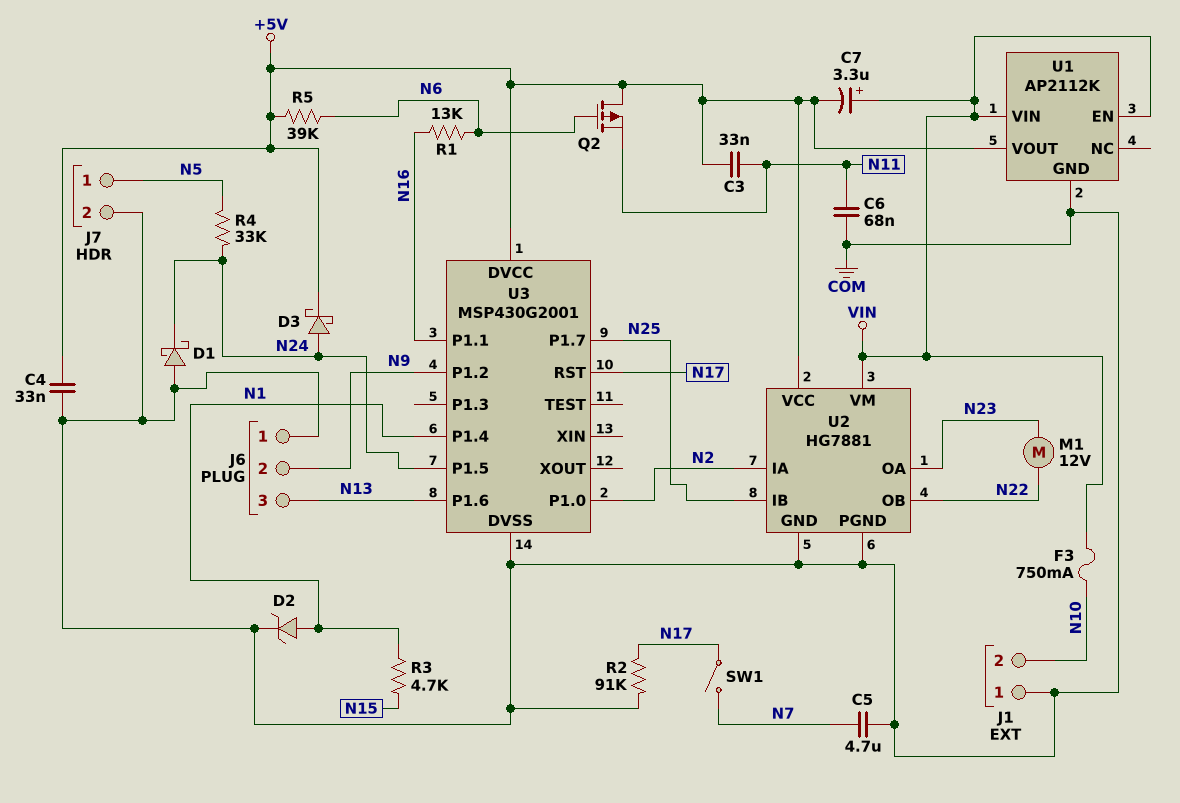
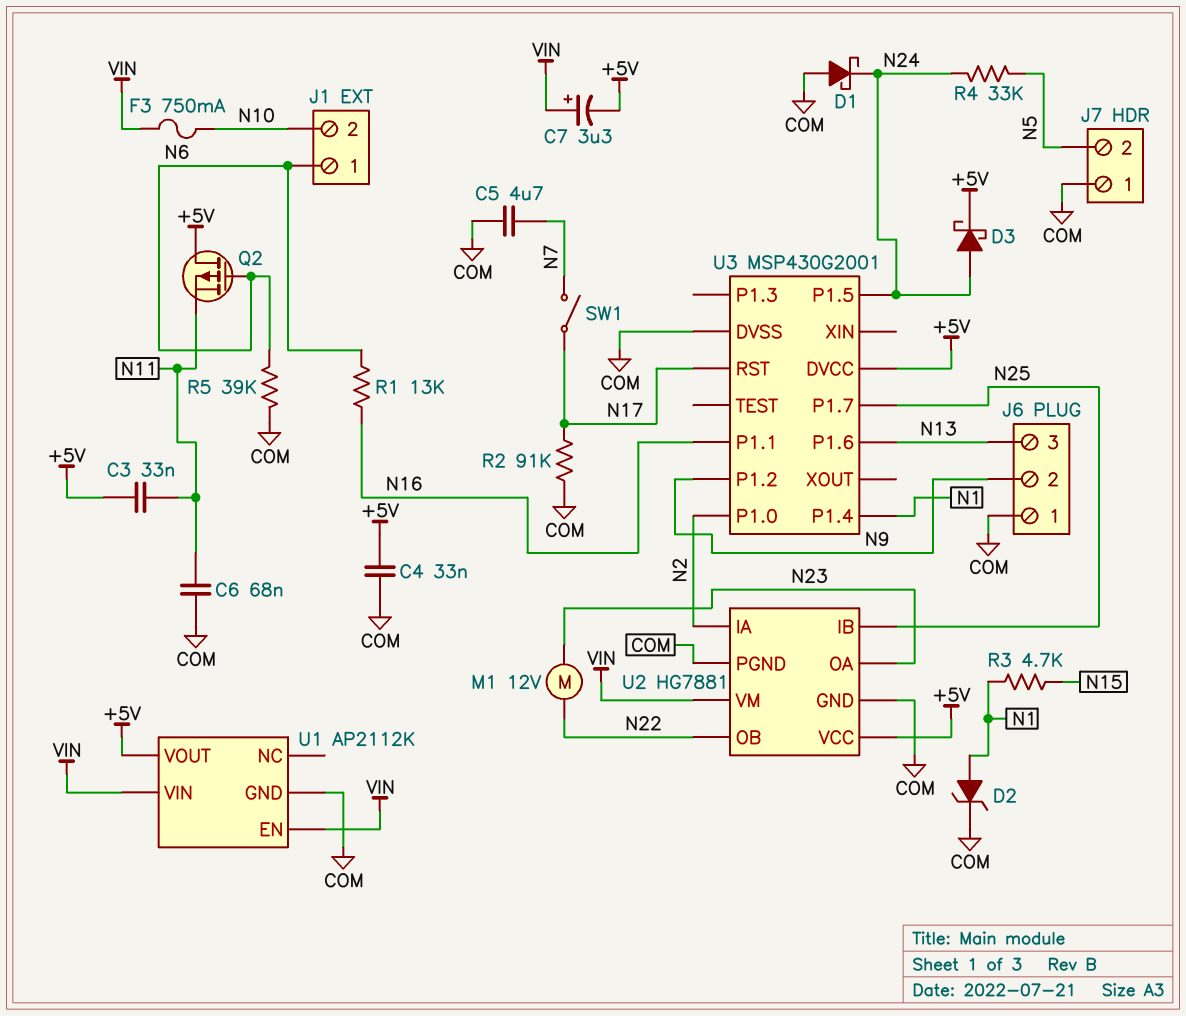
J1 pin 1: COM -> N6
J7 pin 1: N5 -> COM
J7 pin 2: COM -> N5
R5: 39k (+5V, N6) -> 39k (COM, N6)

